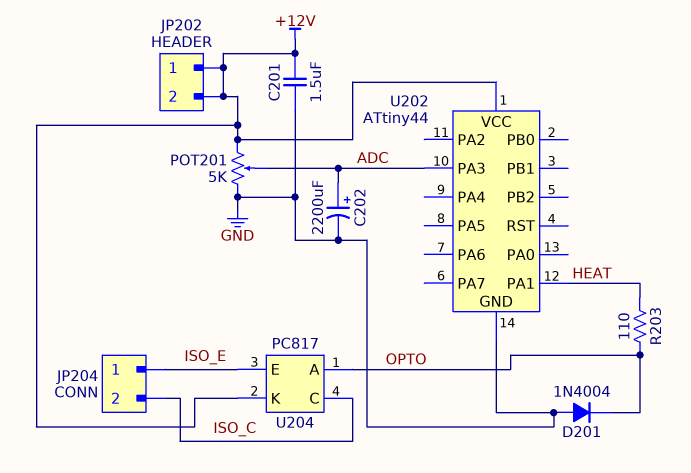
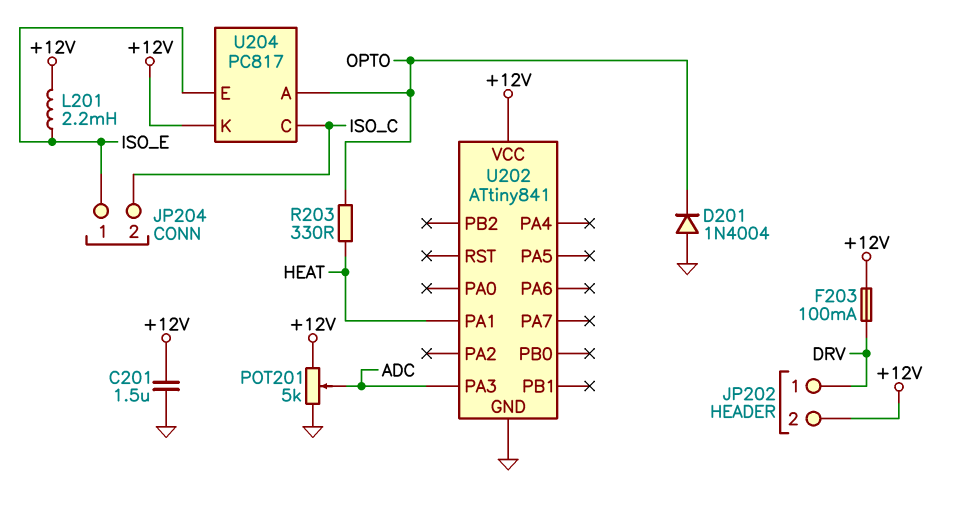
C202: 2200uF (plus ADC, minus GND) -> none
F203: none -> 100mA (+12V, DRV)
JP202 pin 1: +12V -> DRV
L201: none -> 2.2mH (+12V, ISO_E)
R203: 110 (HEAT, OPTO) -> 330 (HEAT, OPTO)
U202: ATtiny44 -> ATtiny841

